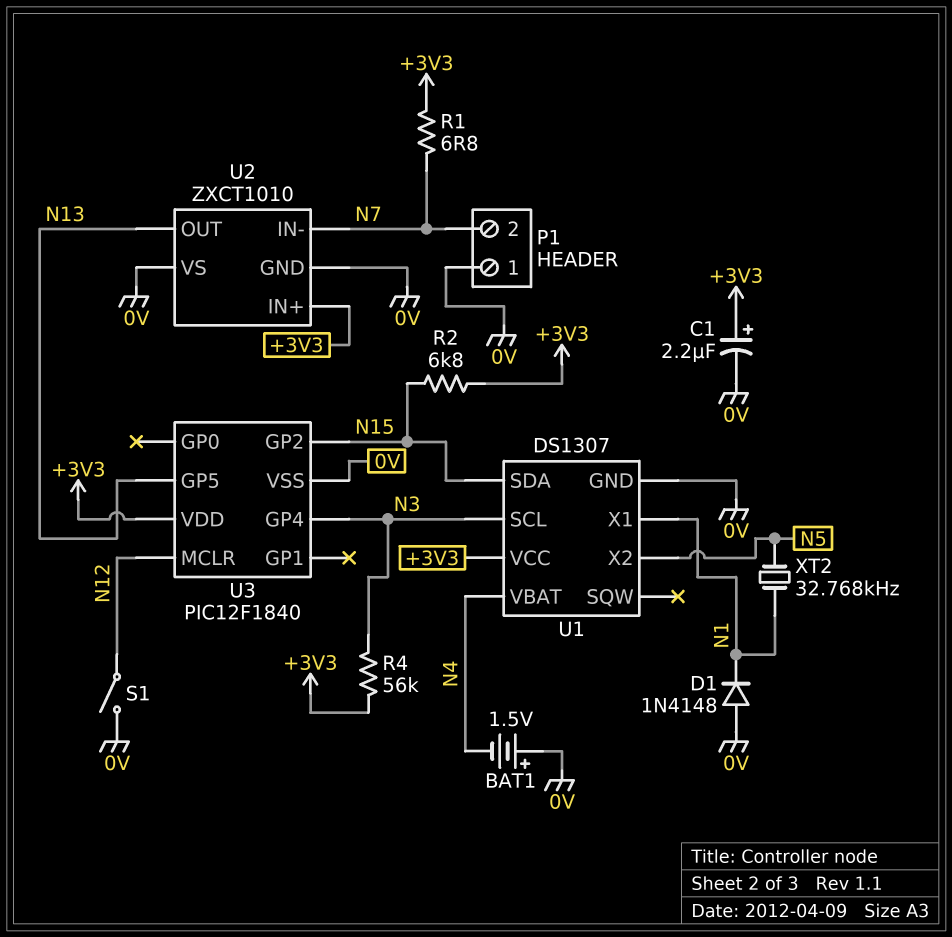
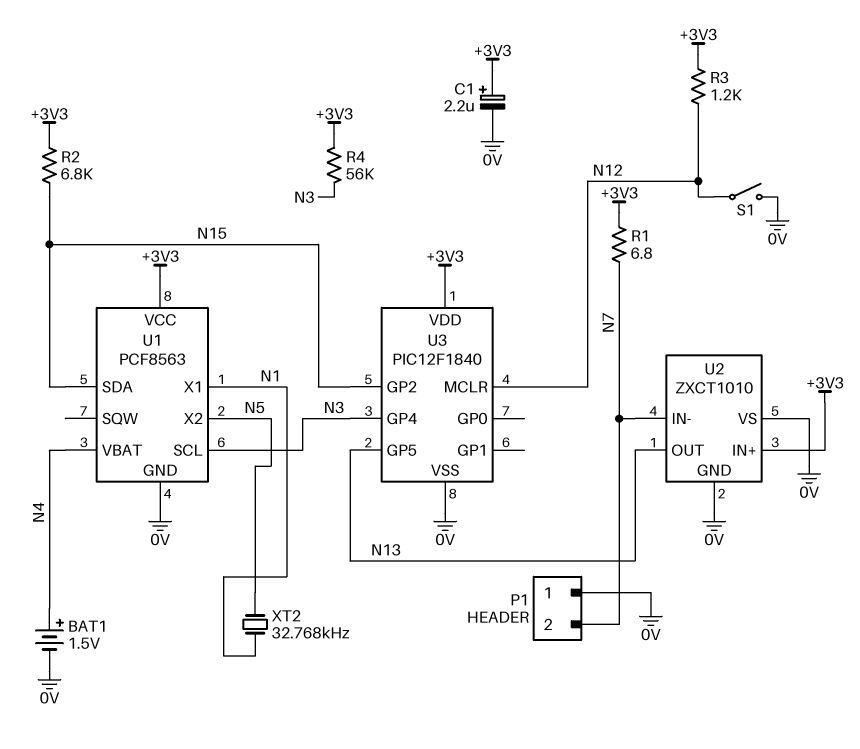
BAT1: 1.5V (plus 0V, minus N4) -> 1.5V (plus N4, minus 0V)
D1: diode 1N4148 (A 0V, K N1) -> none
R3: none -> 1.2k (+3V3, N12)
U1: DS1307 -> PCF8563

